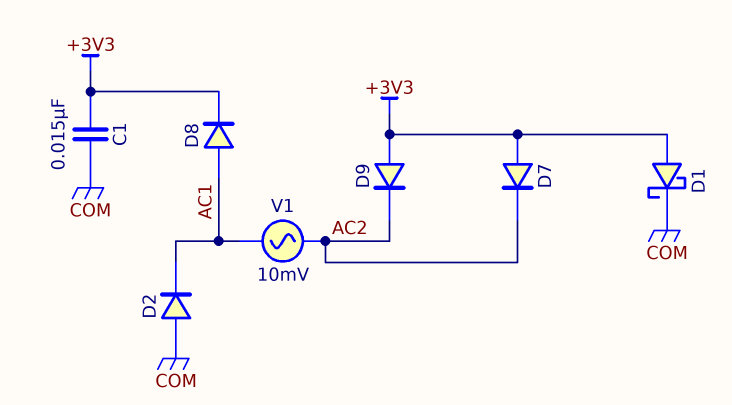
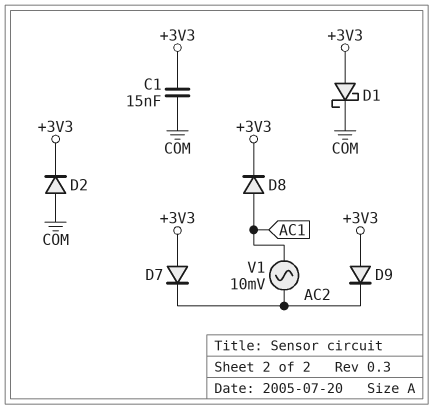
D2: diode (A COM, K AC1) -> diode (A COM, K +3V3)

